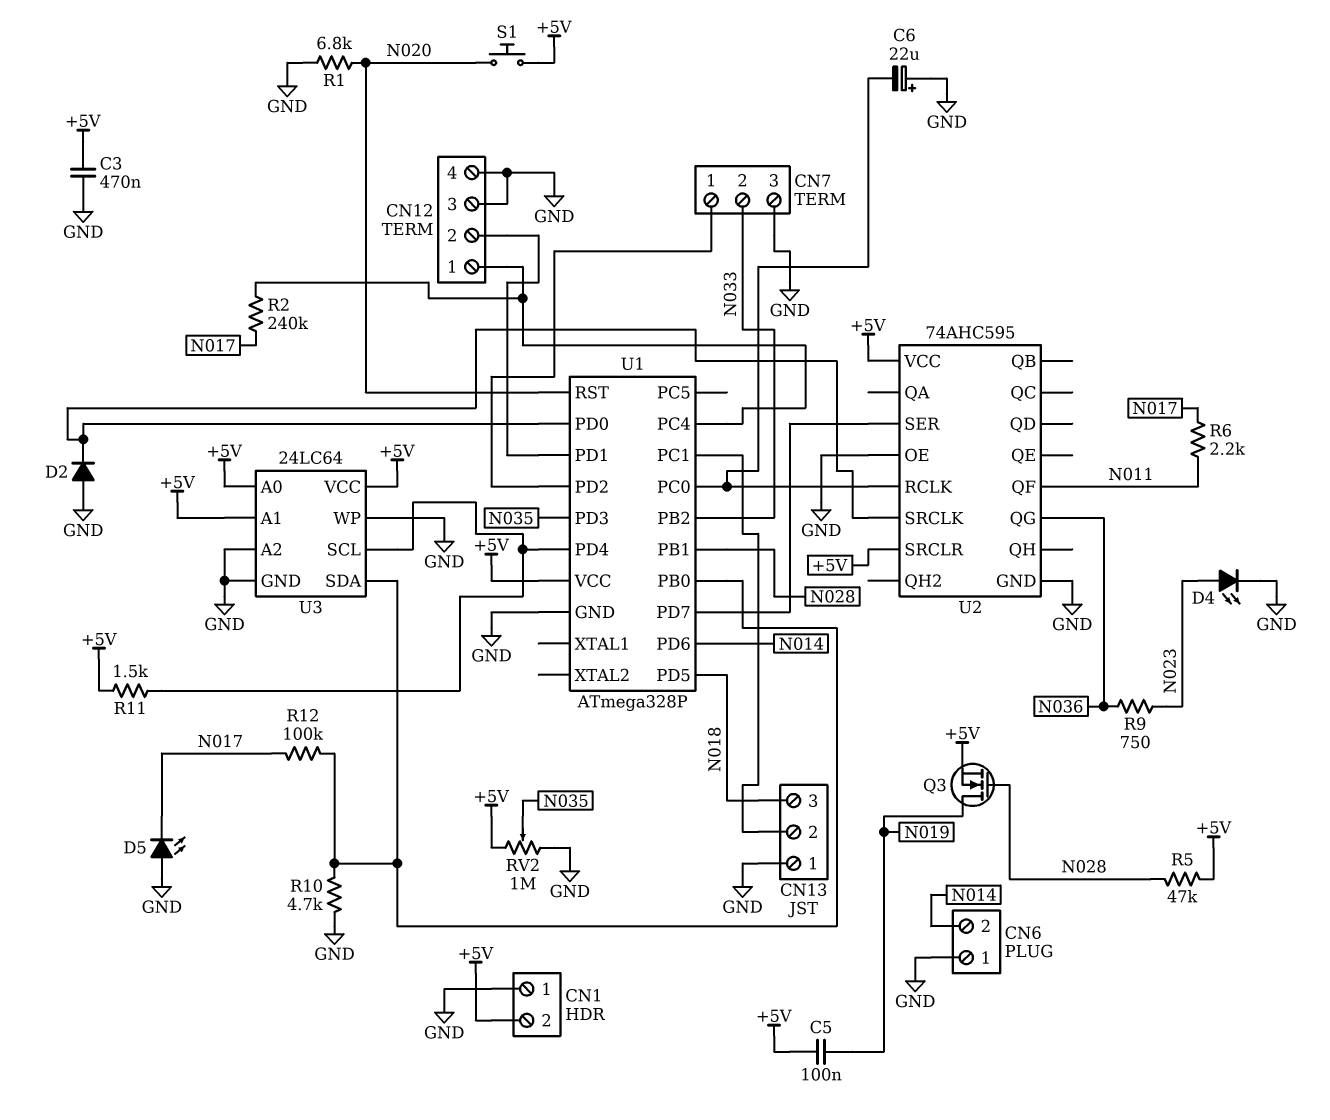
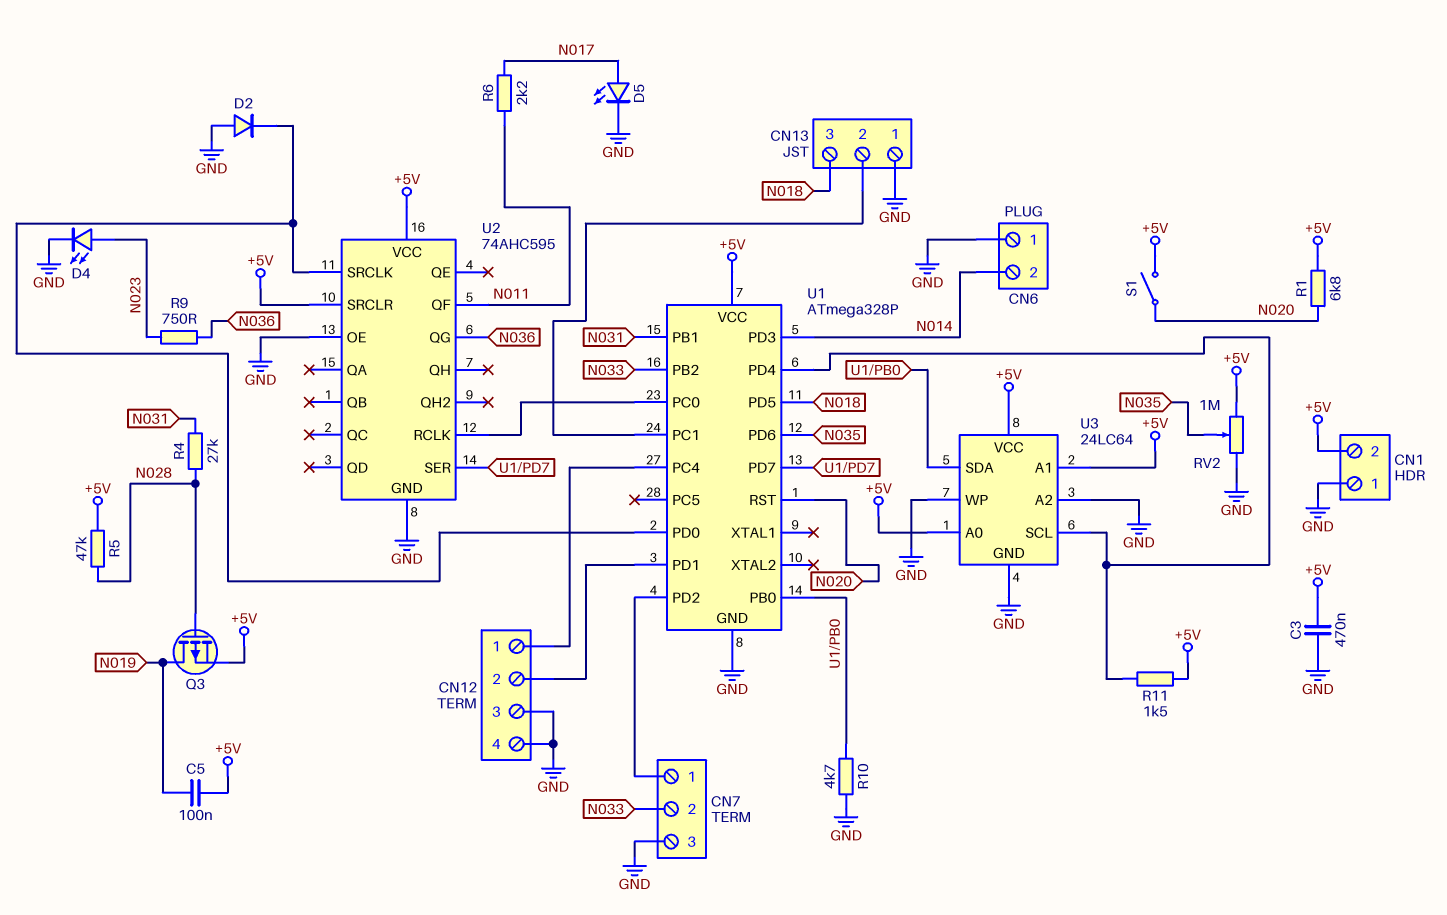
C6: 22uF (plus GND, minus U1/PC0) -> none
D5: LED (A GND, K N017) -> LED (A N017, K GND)
Q3: NMOS (G N028, D N019, S +5V) -> PMOS (G N028, D N019, S +5V)
R1: 6.8k (GND, N020) -> 6.8k (+5V, N020)
R2: 240k (CN12/1, N017) -> none
R4: none -> 27k (N028, N031)
R12: 100k (N017, U1/PB0) -> none
S1: button (+5V, N020) -> switch (+5V, N020)
U1 pin PB1: N028 -> N031
U1 pin PD3: N035 -> N014
U1 pin PD6: N014 -> N035

